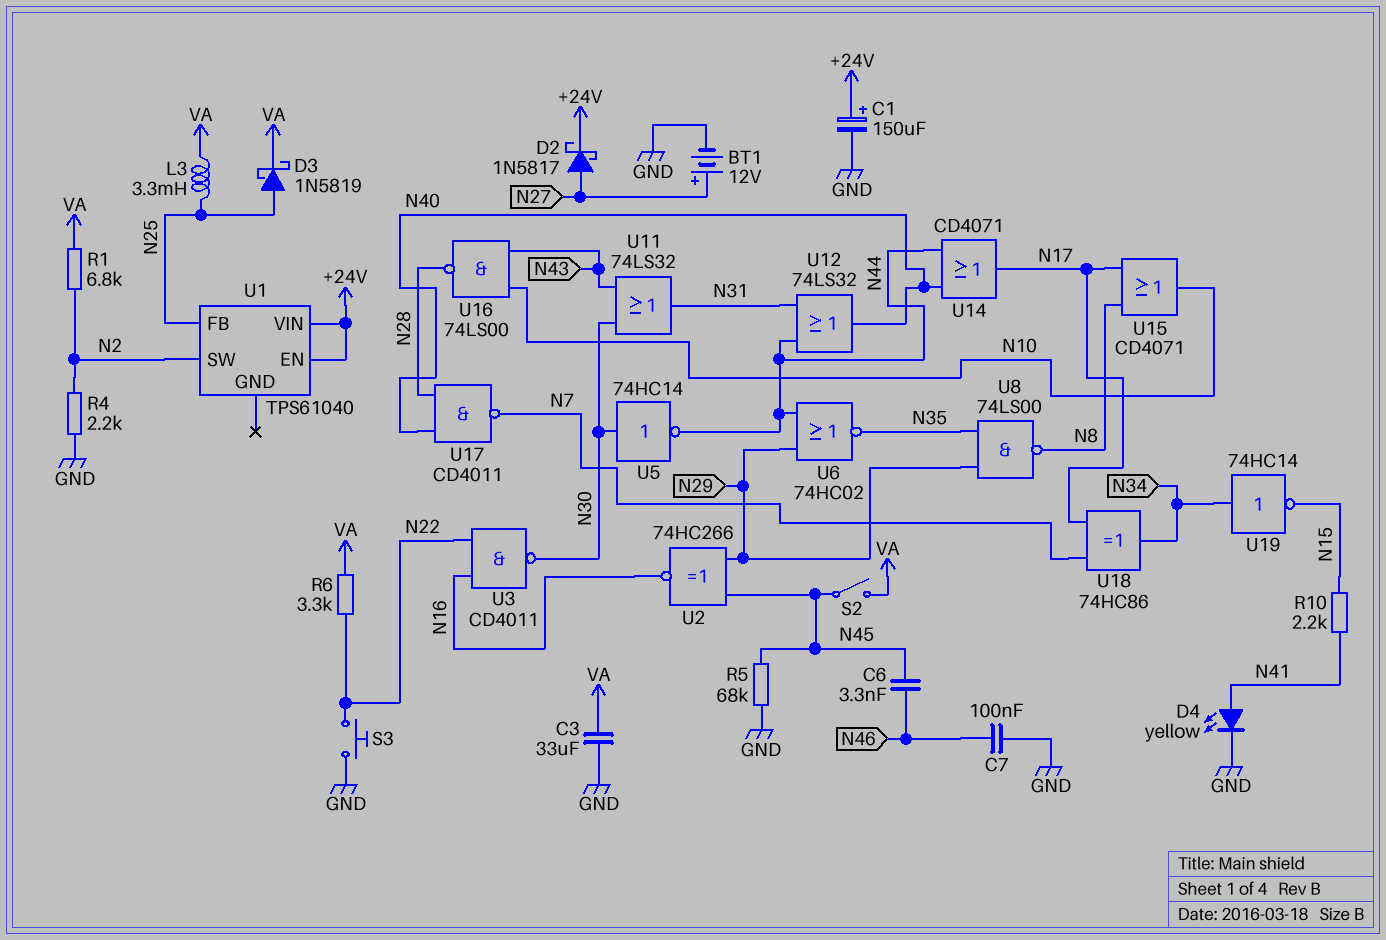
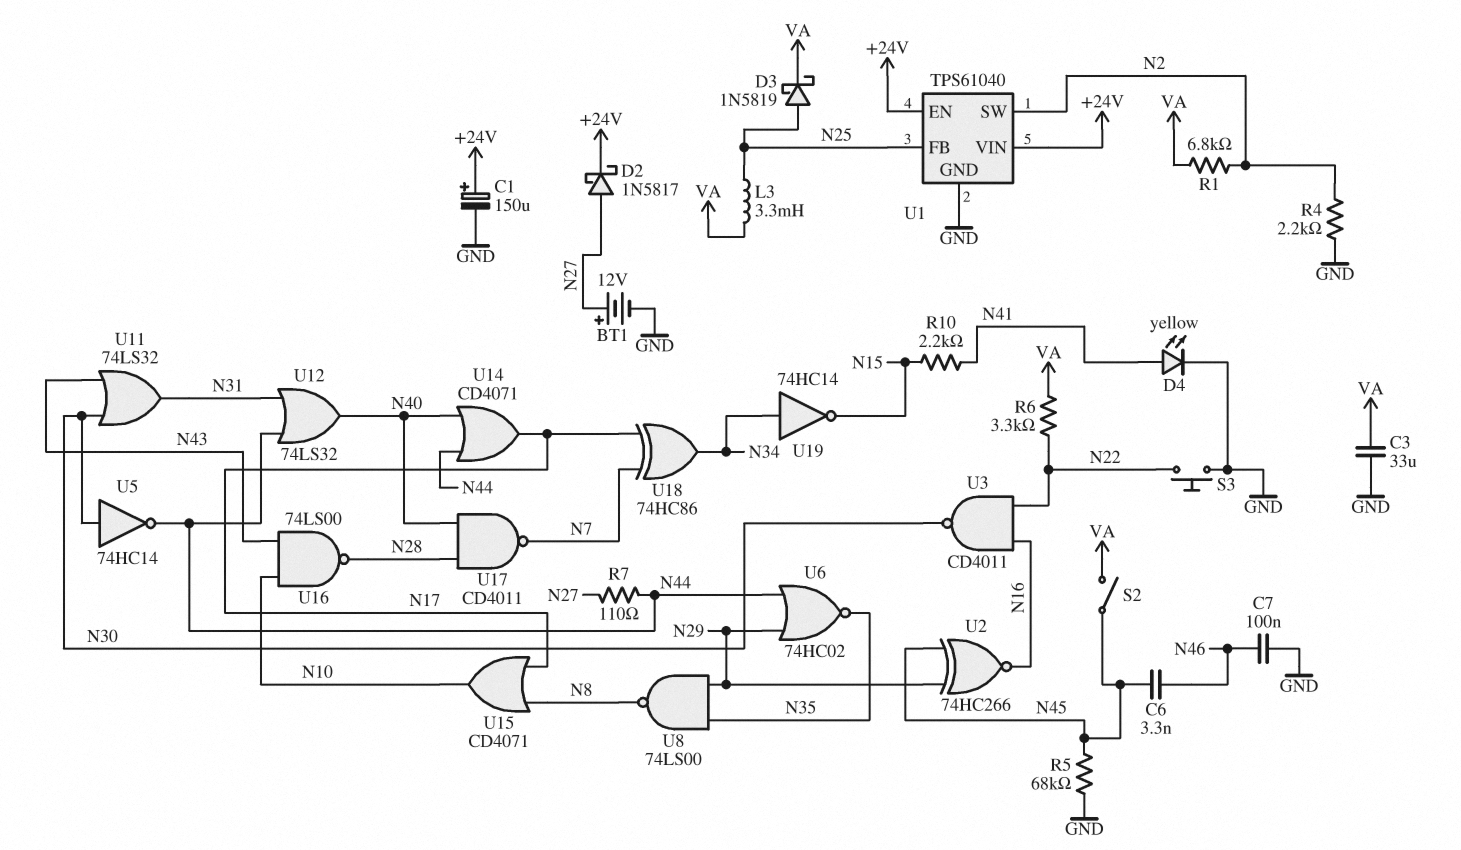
R7: none -> 110 (N27, N44)
U1 pin GND: none -> GND

